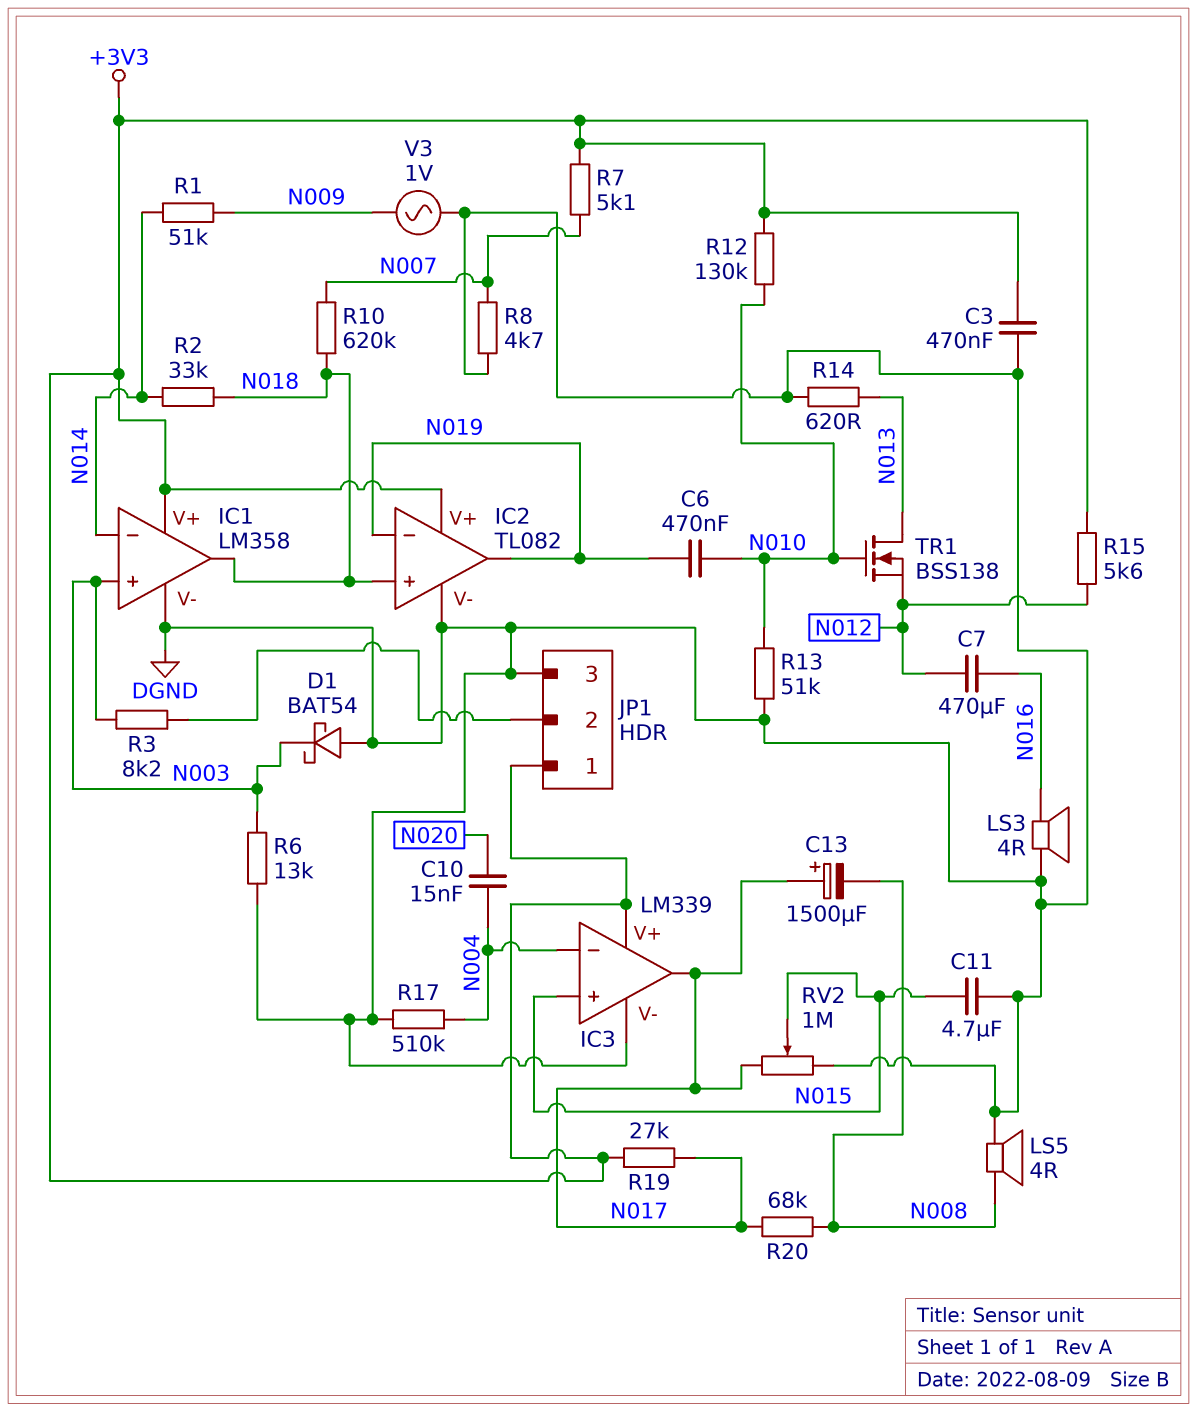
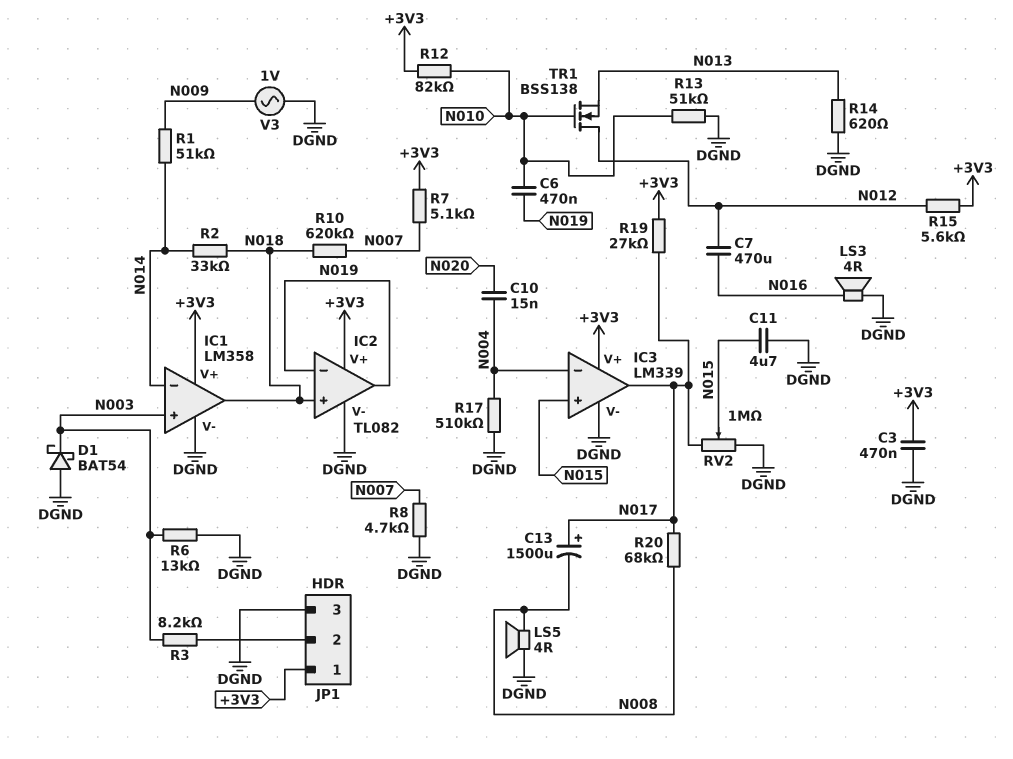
R12: 130k (+3V3, N010) -> 82k (+3V3, N010)
TR1: NMOS BSS138 (G N010, D N013, S N012) -> NMOS BSS138 (G N010, D N012, S N013)

